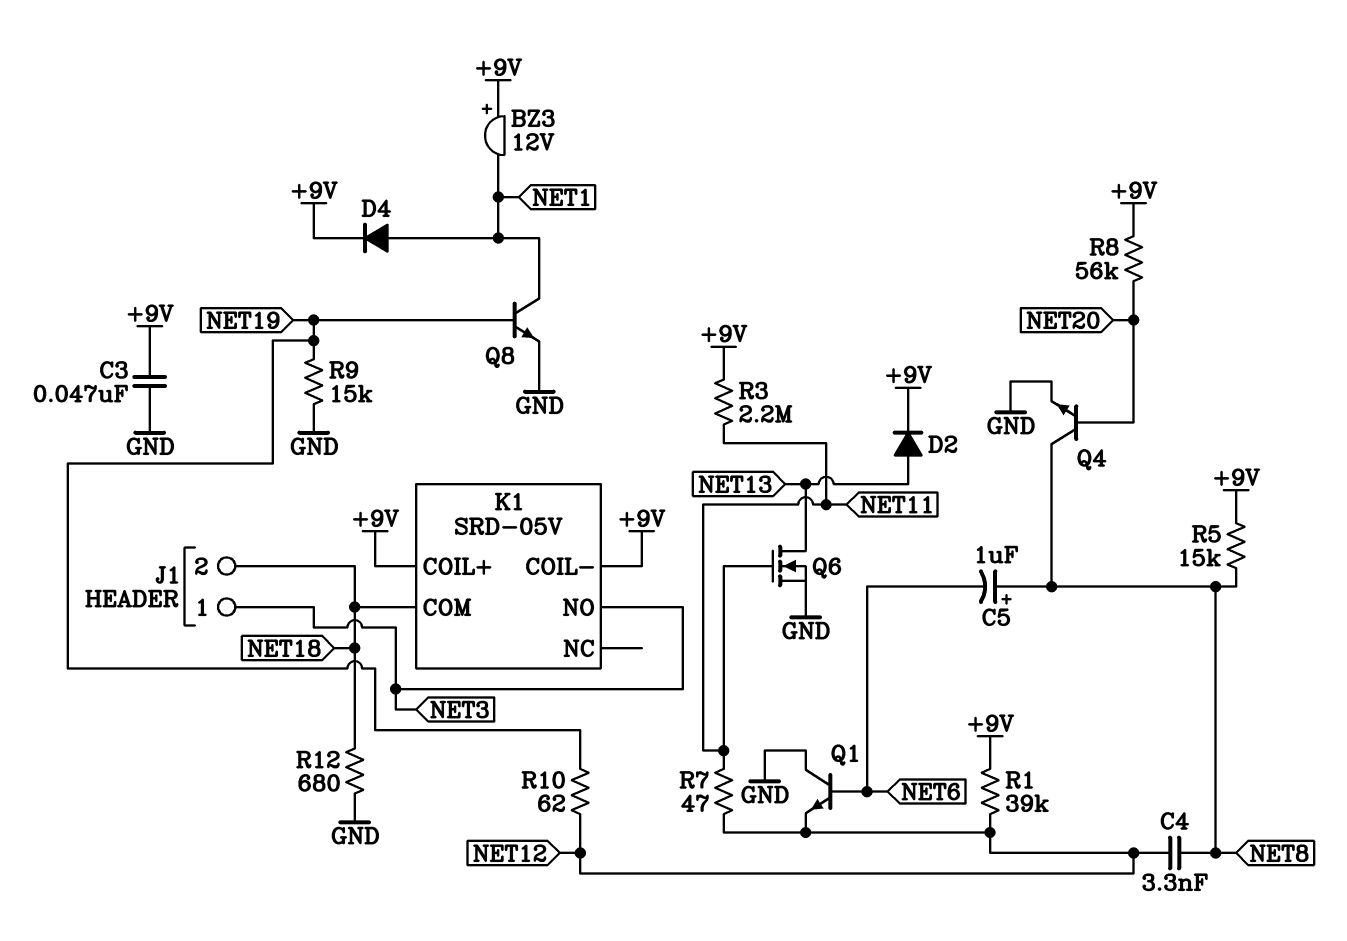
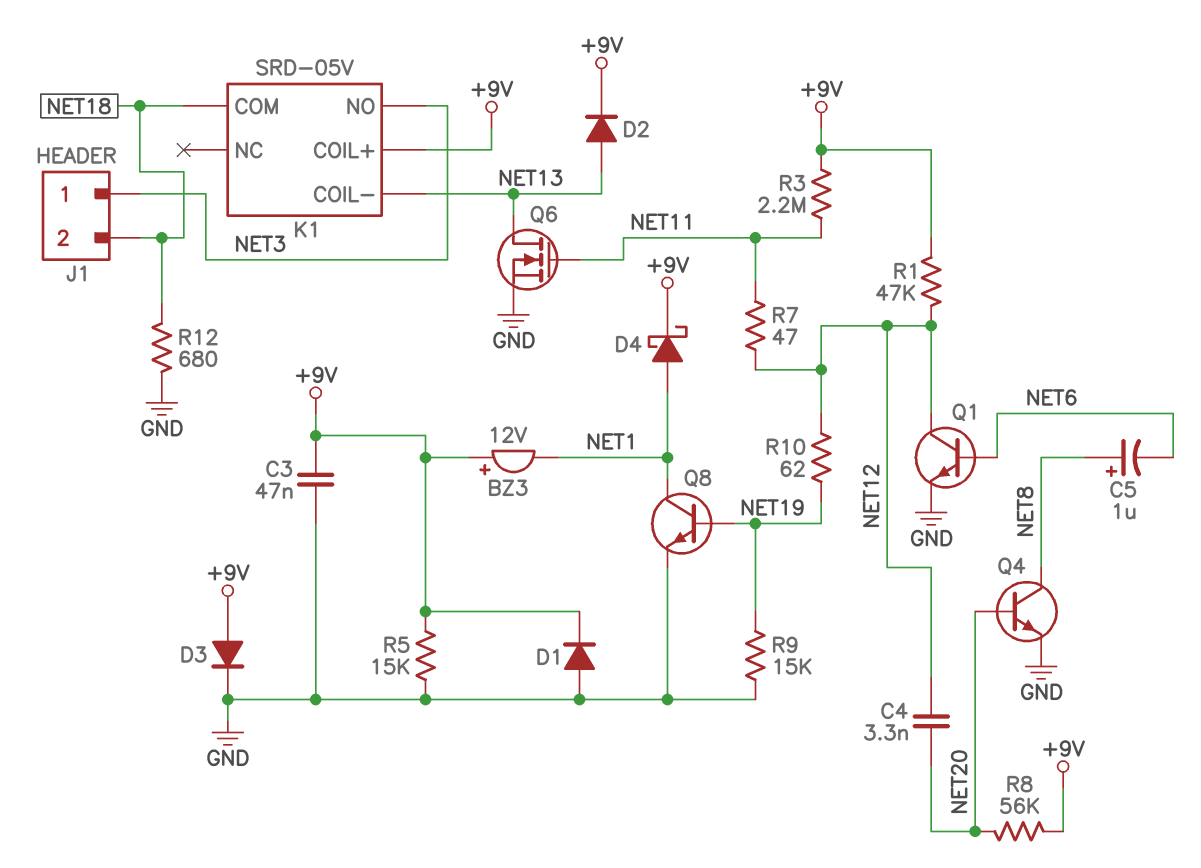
C4: 3.3nF (NET8, NET12) -> 3.3nF (NET12, NET20)
D1: none -> diode (A GND, K +9V)
D3: none -> diode (A +9V, K GND)
D4: diode (A NET1, K +9V) -> schottky (A NET1, K +9V)
K1 pin COIL-: +9V -> NET13
Q1: NPN (B NET6, C GND, E NET12) -> NPN (B NET6, C NET12, E GND)
R1: 39k (+9V, NET12) -> 47k (+9V, NET12)
R5: 15k (+9V, NET8) -> 15k (+9V, GND)

